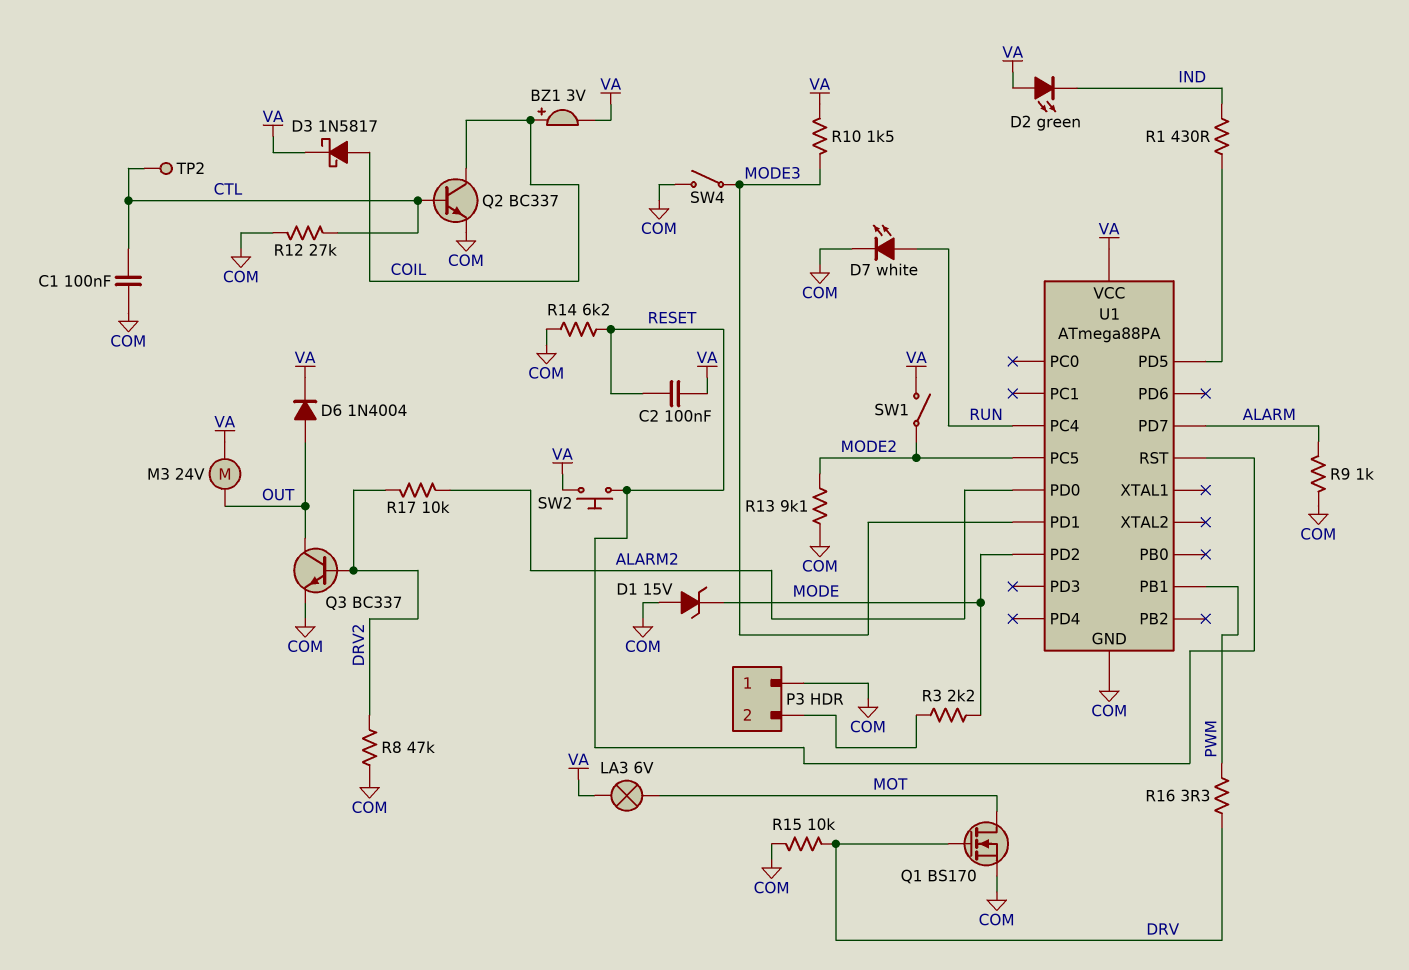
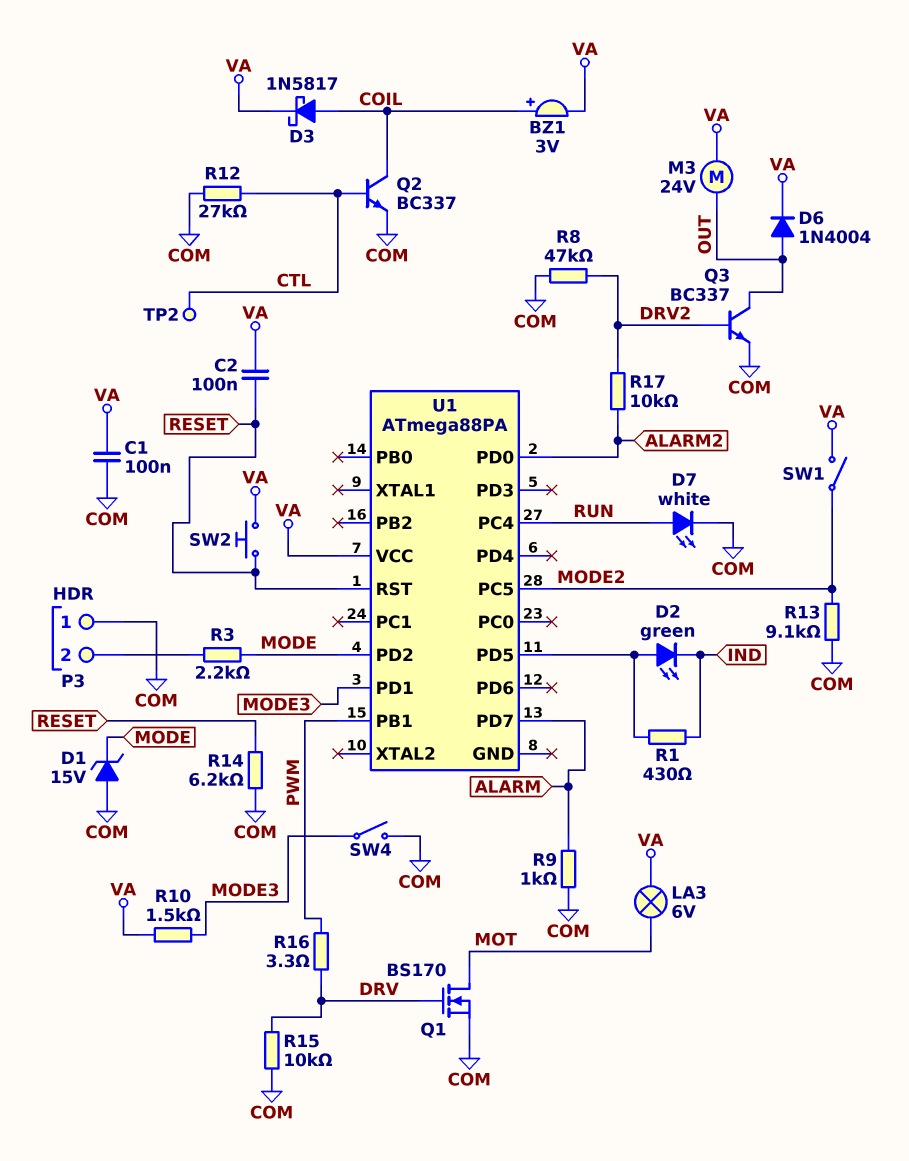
C1: 100nF (COM, CTL) -> 100nF (COM, VA)
D2: LED green (A VA, K IND) -> LED green (A U1/PD5, K IND)
U1 pin GND: COM -> none

